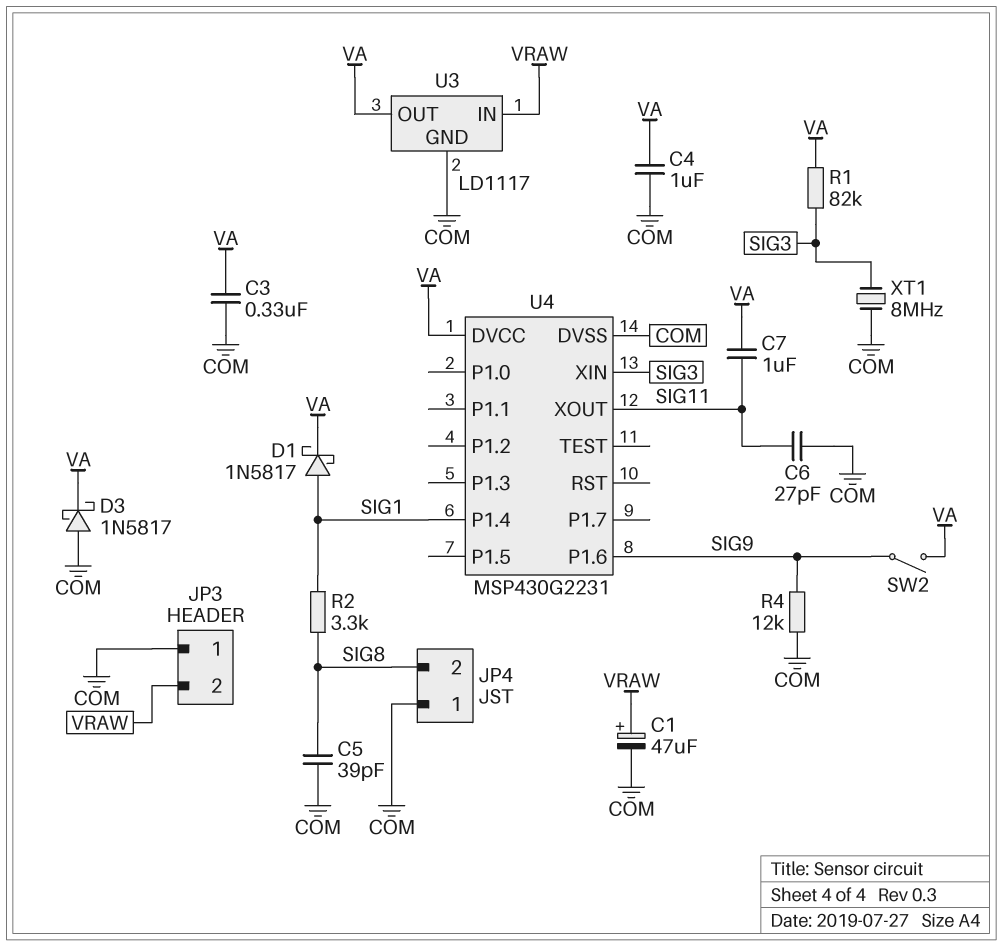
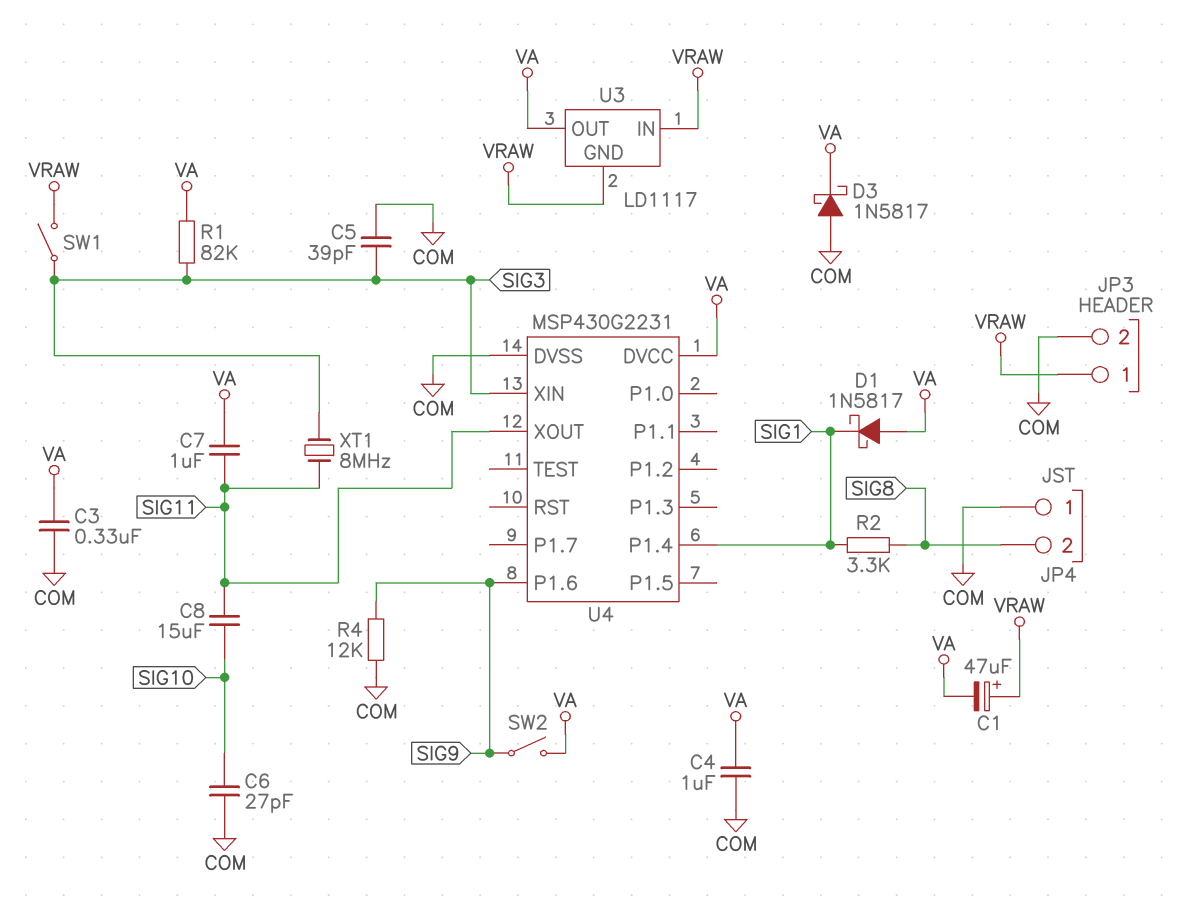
C1: 47uF (plus VRAW, minus COM) -> 47uF (plus VRAW, minus VA)
C5: 39pF (COM, SIG8) -> 39pF (COM, SIG3)
C6: 27pF (COM, SIG11) -> 27pF (COM, SIG10)
C8: none -> 15uF (SIG10, SIG11)
D1: schottky 1N5817 (A SIG1, K VA) -> schottky 1N5817 (A VA, K SIG1)
JP3 pin 1: COM -> VRAW
JP3 pin 2: VRAW -> COM
SW1: none -> switch (SIG3, VRAW)
U3 pin GND: COM -> VRAW
XT1: 8MHz (COM, SIG3) -> 8MHz (SIG3, SIG11)

